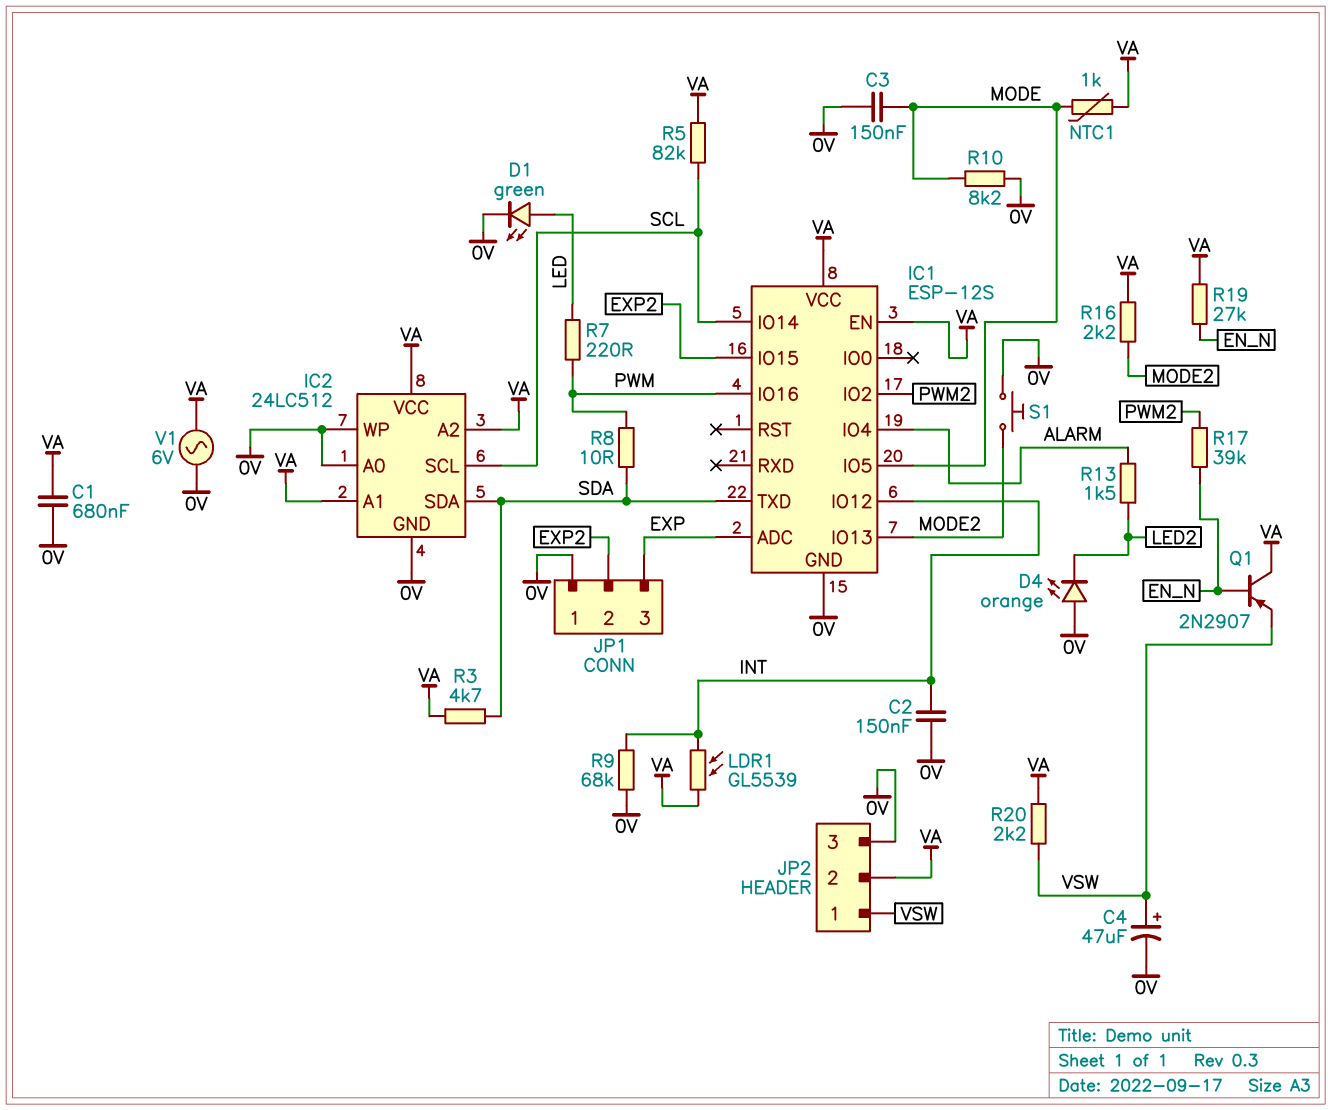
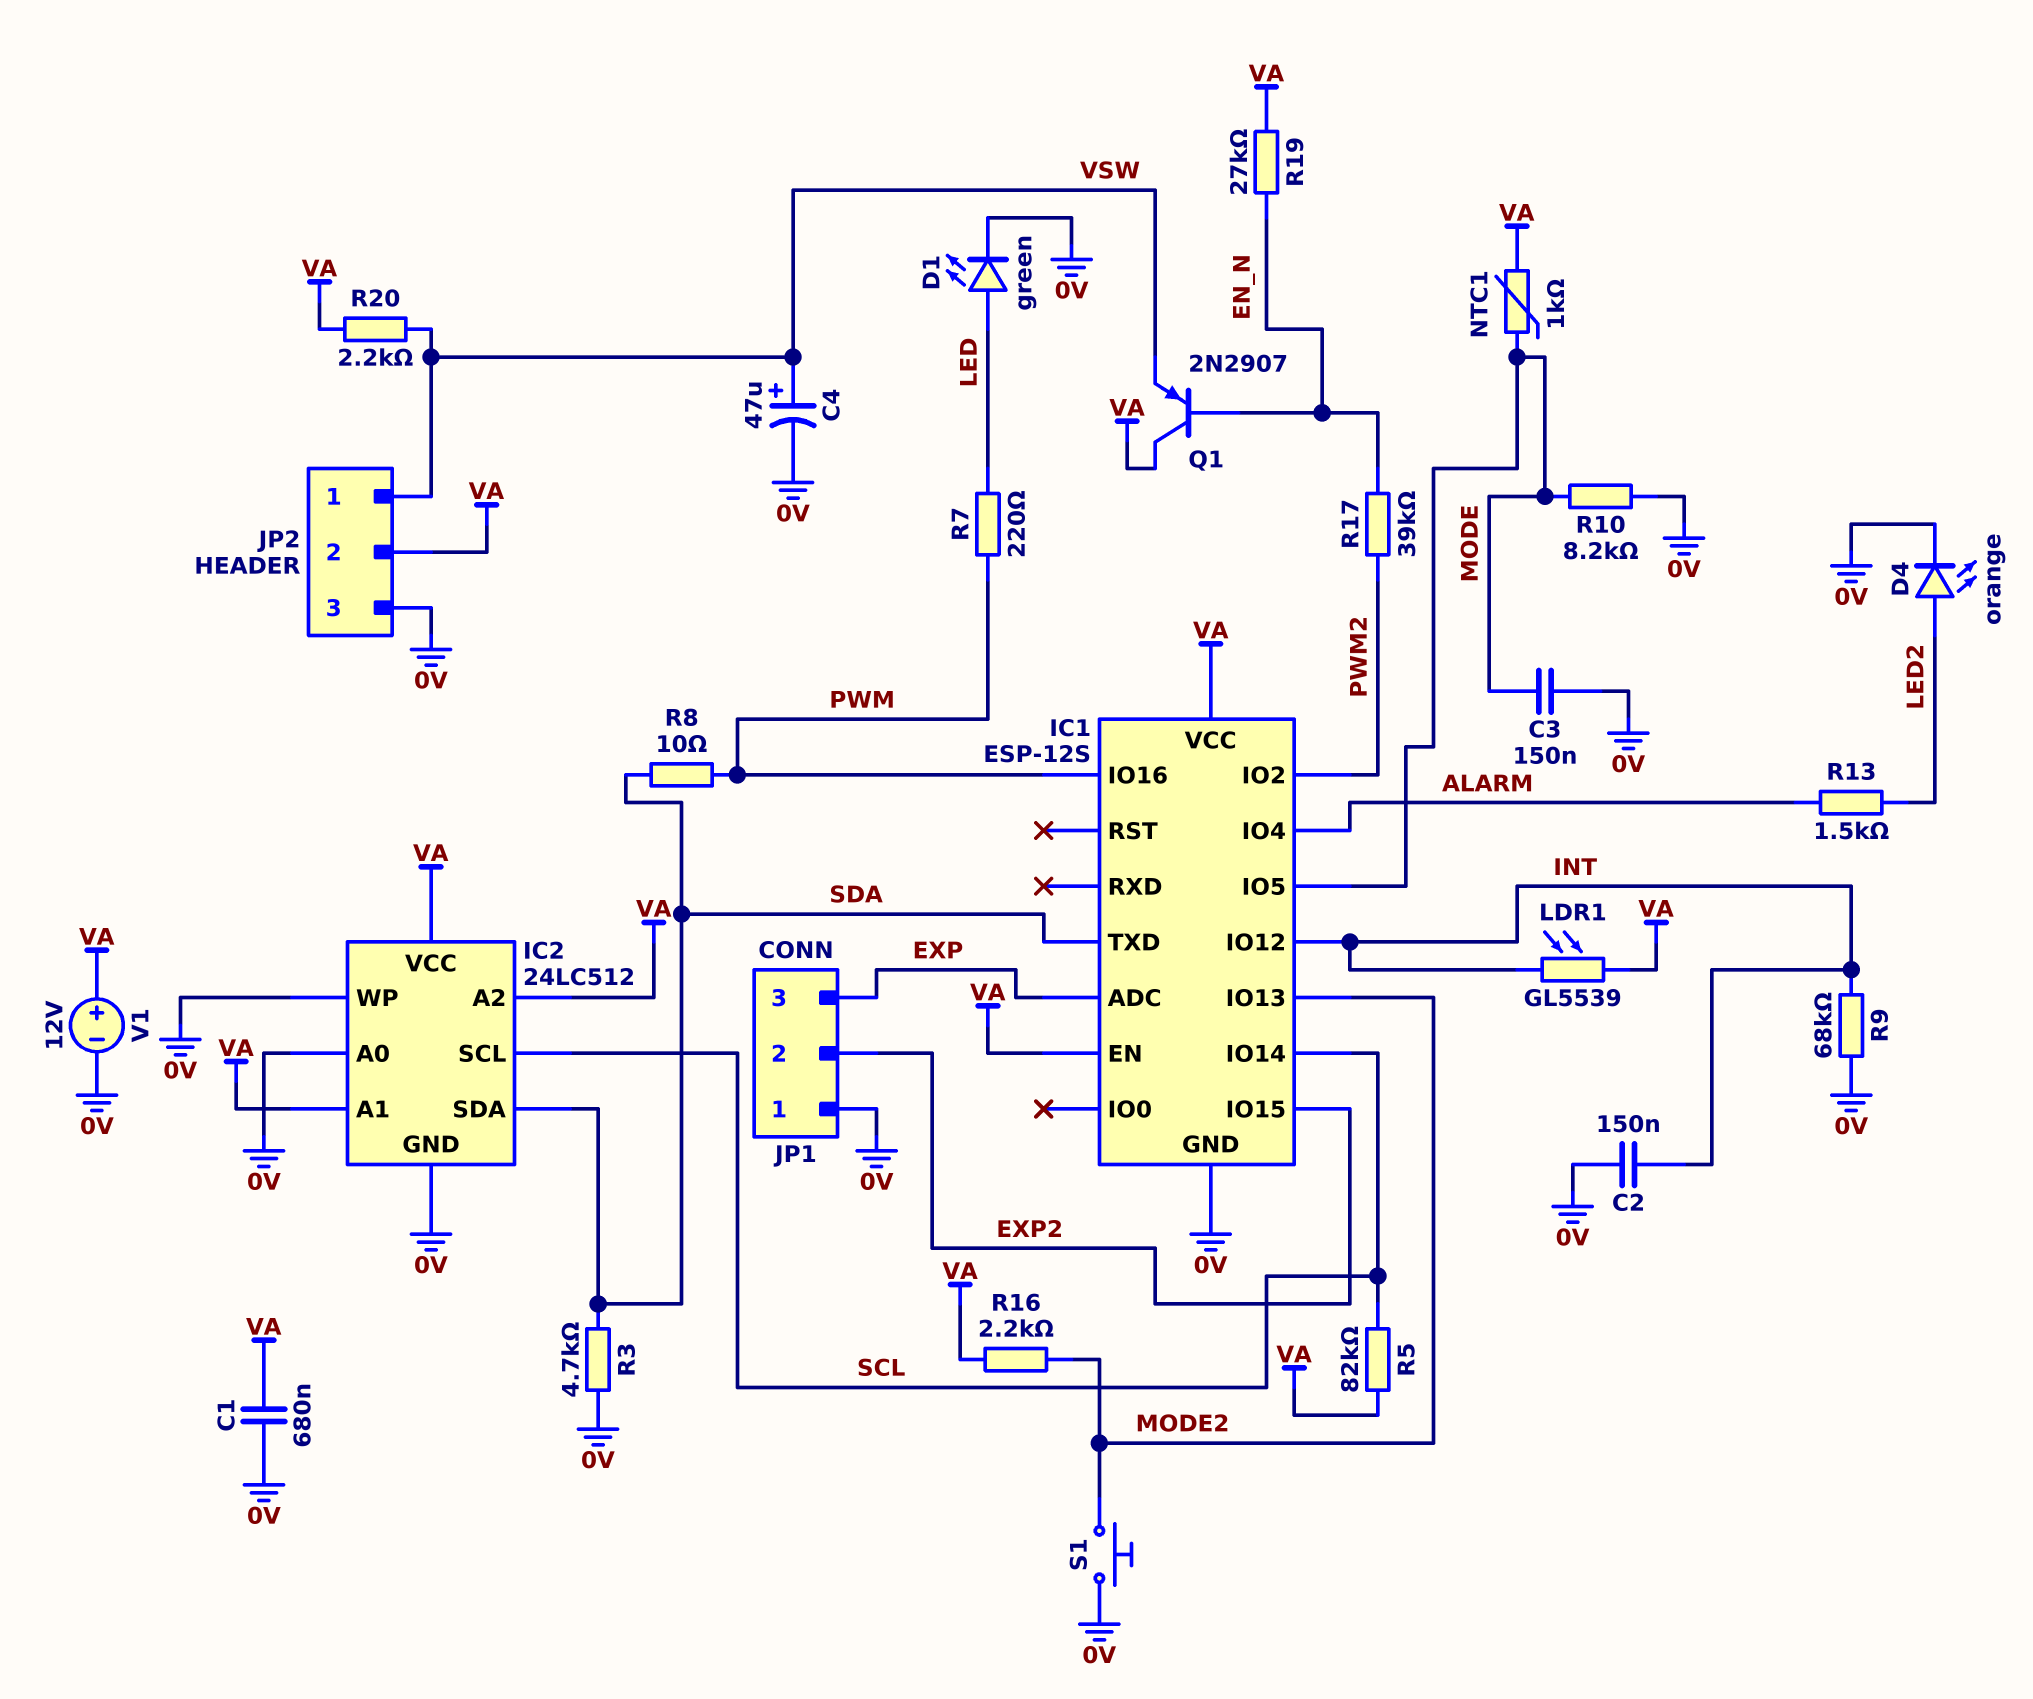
D4: LED orange (A 0V, K LED2) -> LED orange (A LED2, K 0V)
R3: 4.7k (SDA, VA) -> 4.7k (0V, SDA)
V1: AC 6V (0V, VA) -> 12V (plus VA, minus 0V)

